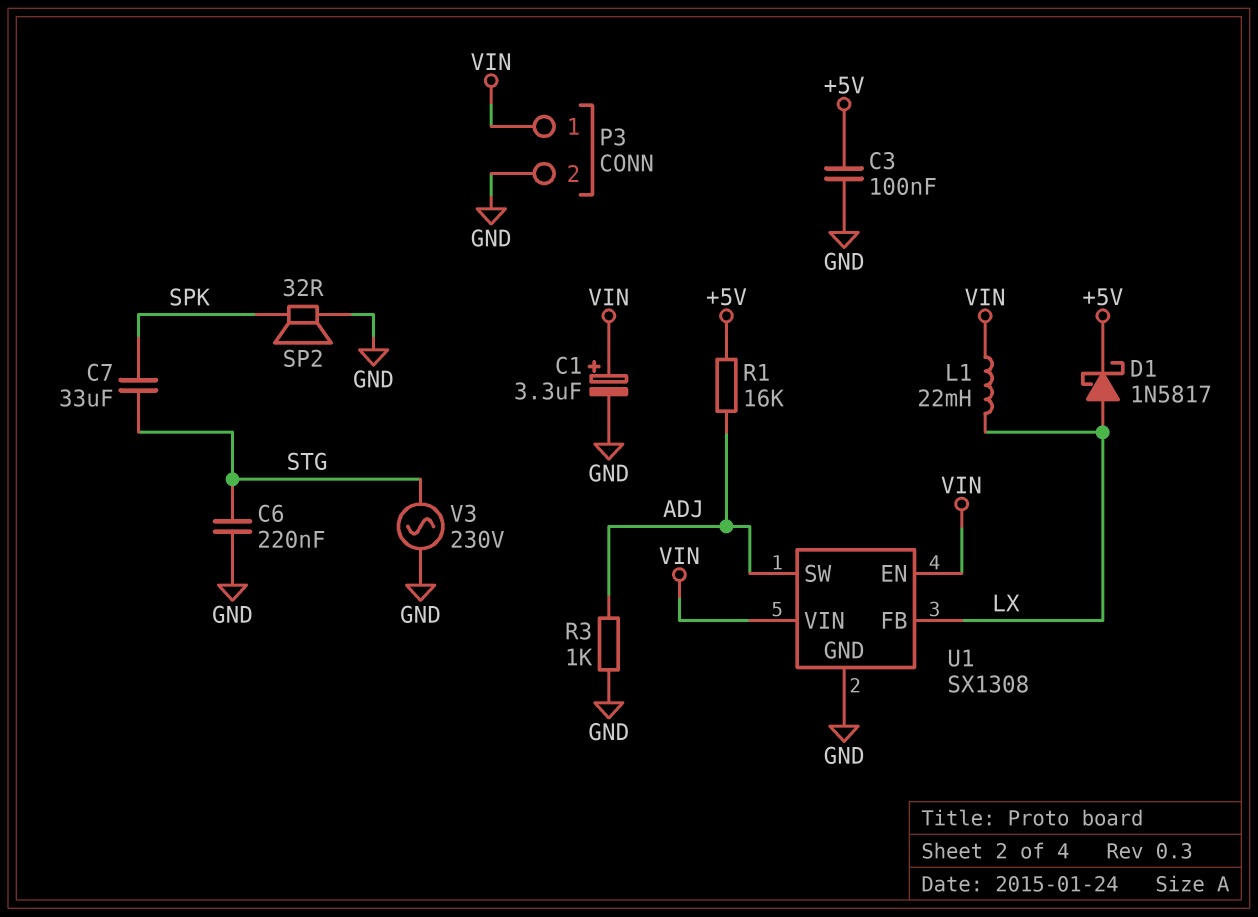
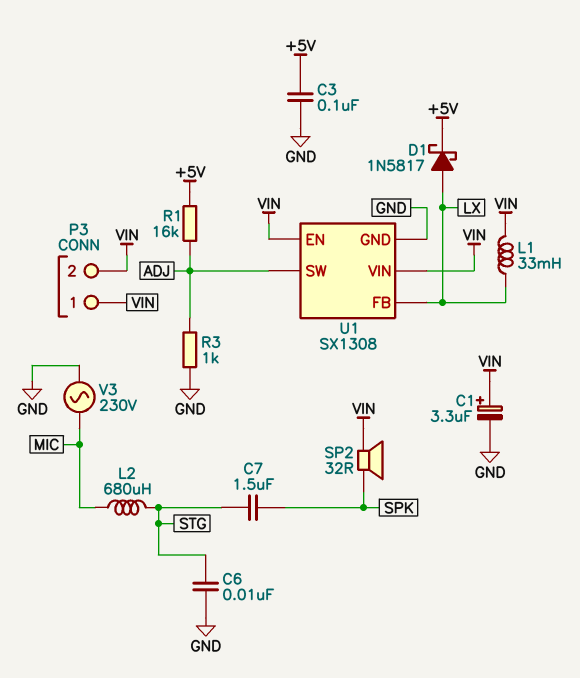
C6: 220nF (GND, STG) -> 10nF (GND, STG)
C7: 33uF (SPK, STG) -> 1.5uF (SPK, STG)
L1: 22mH (LX, VIN) -> 33mH (LX, VIN)
L2: none -> 680uH (MIC, STG)
P3 pin 2: GND -> VIN
SP2: speaker 32R (GND, SPK) -> speaker 32R (SPK, VIN)
V3: AC 230V (GND, STG) -> AC 230V (GND, MIC)

